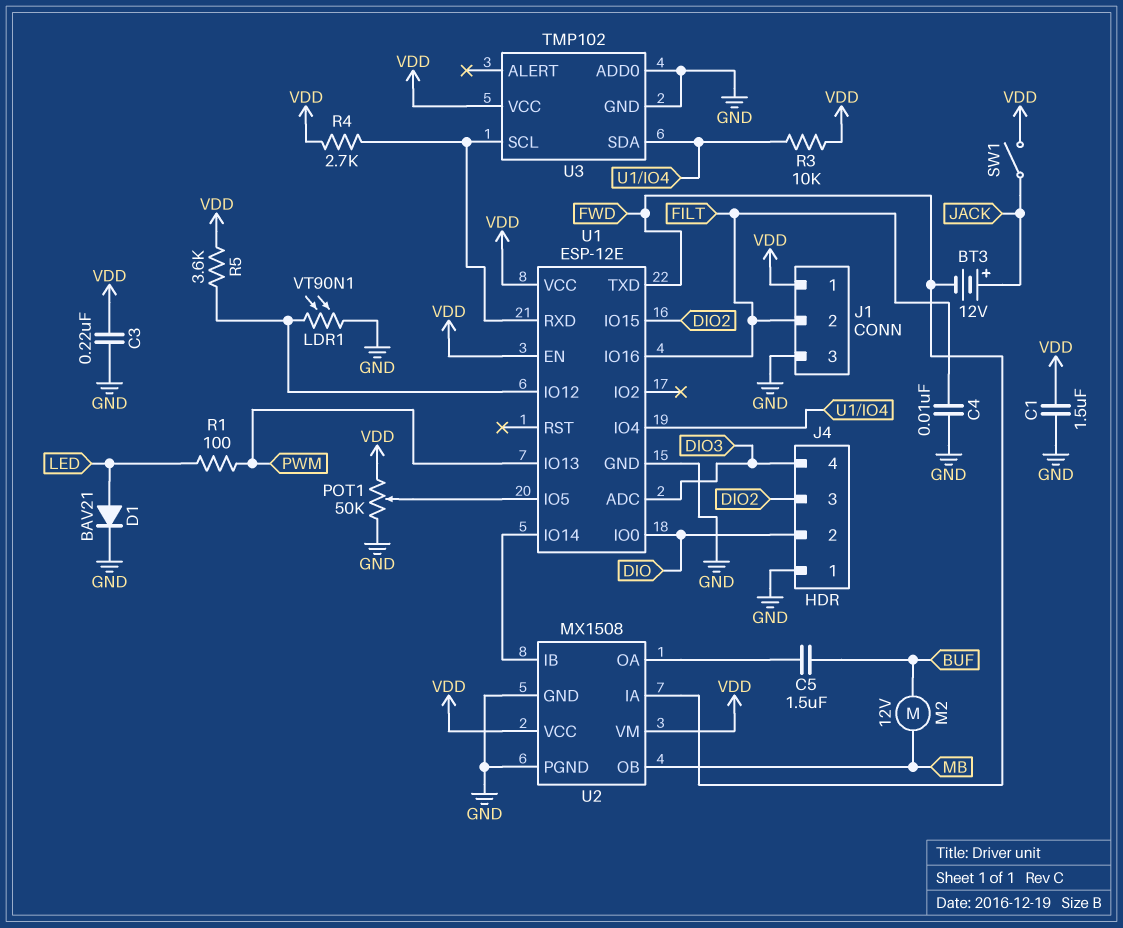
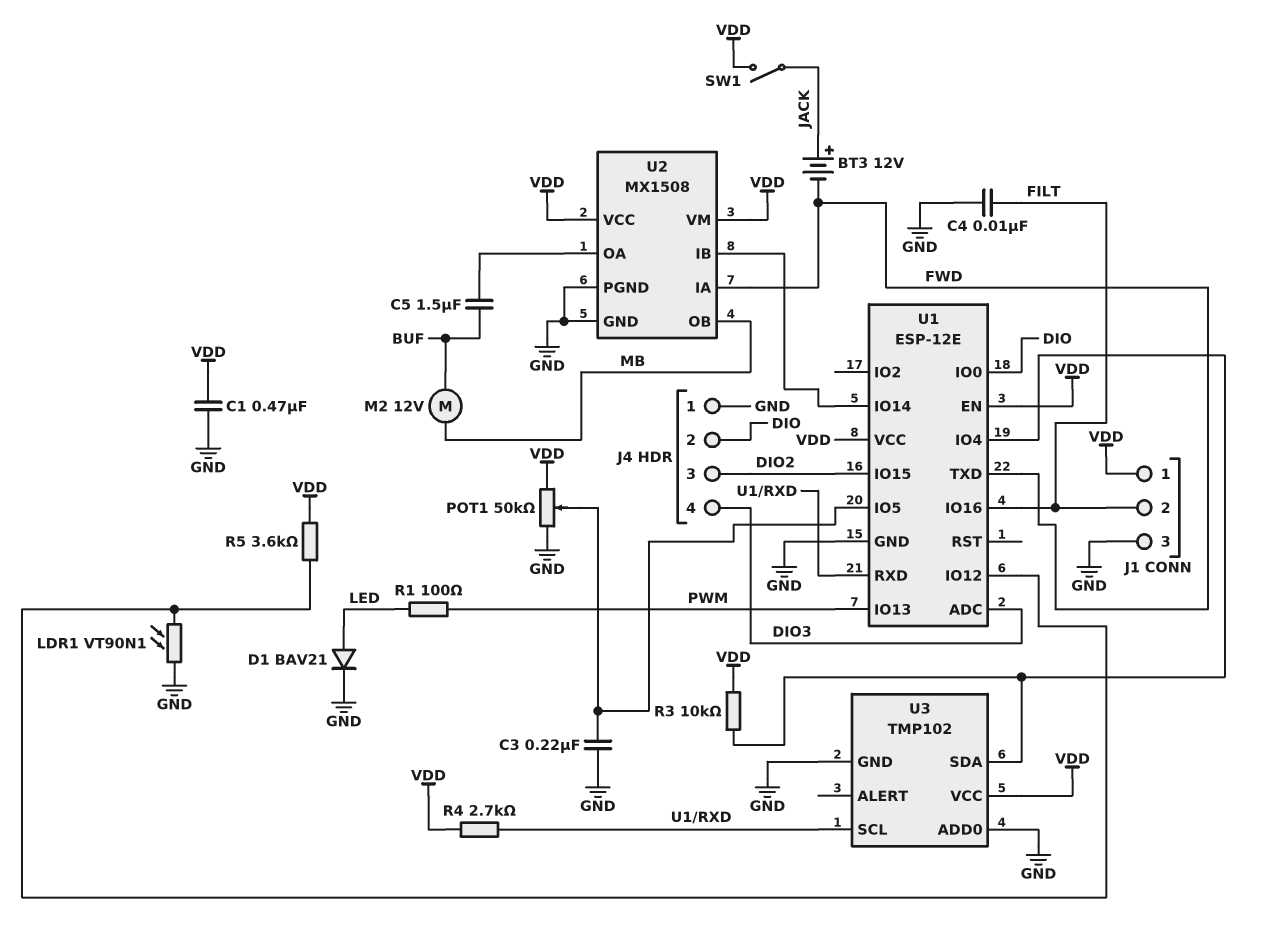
C1: 1.5uF (GND, VDD) -> 470nF (GND, VDD)
C3: 220nF (GND, VDD) -> 220nF (GND, U1/IO5)

